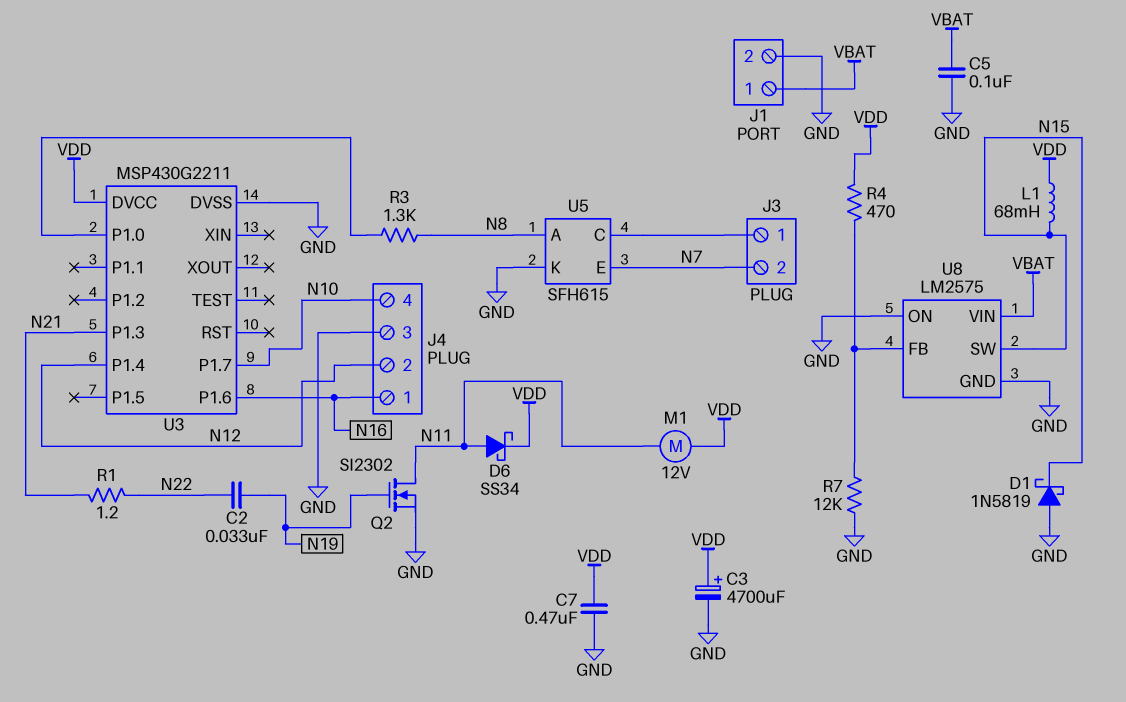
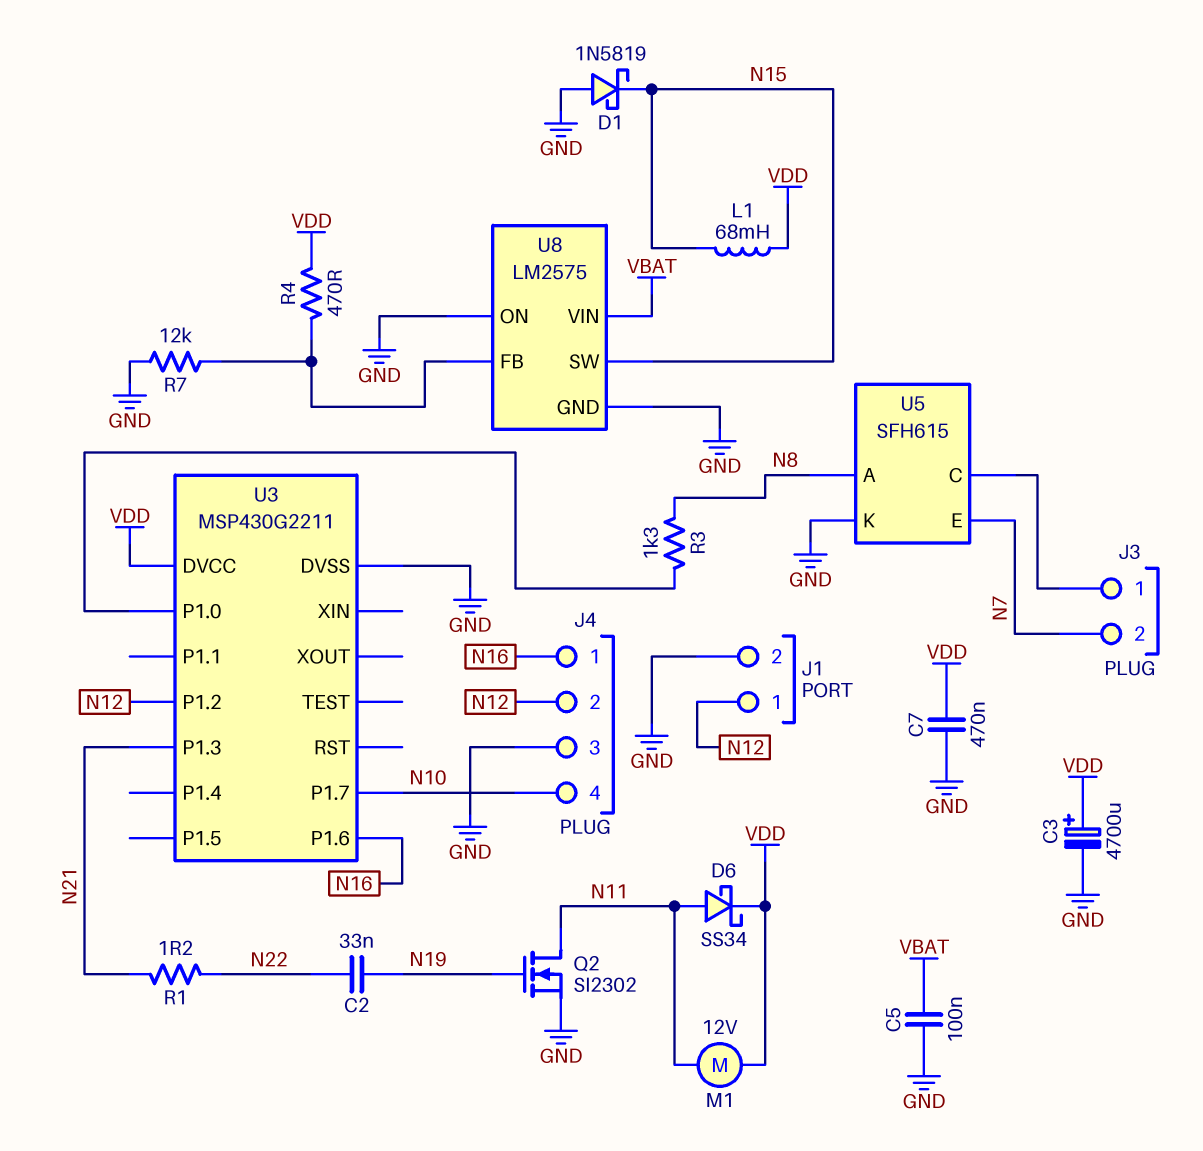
J1 pin 1: VBAT -> N12
U3 pin P1.2: none -> N12
U3 pin P1.4: N12 -> none

